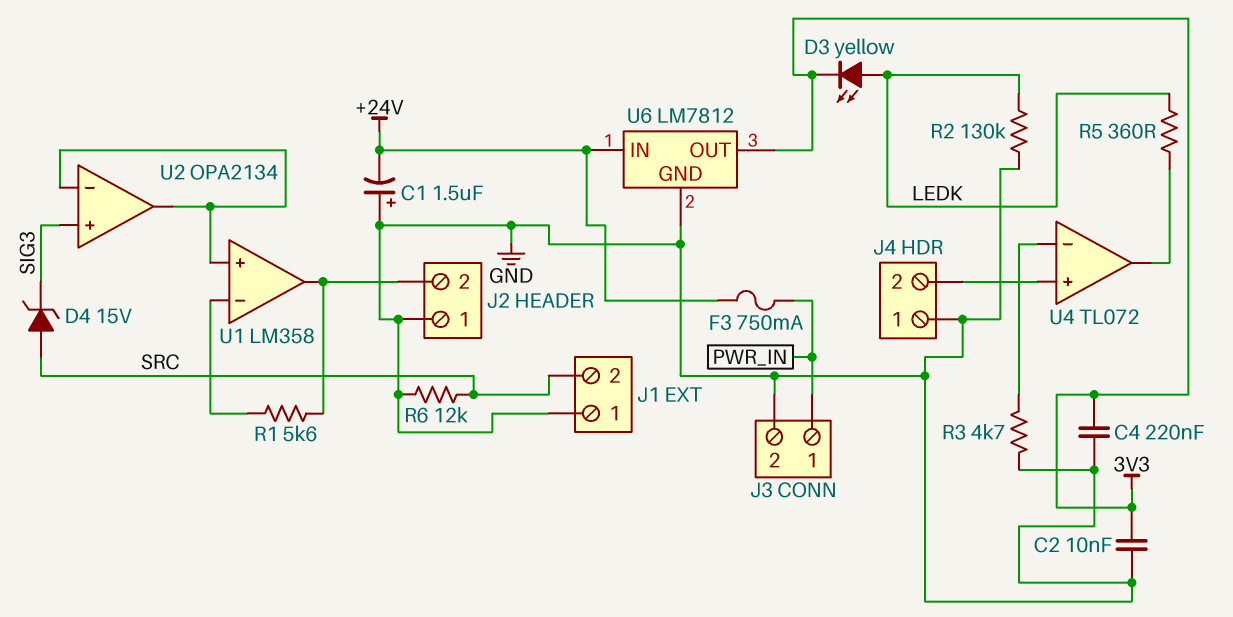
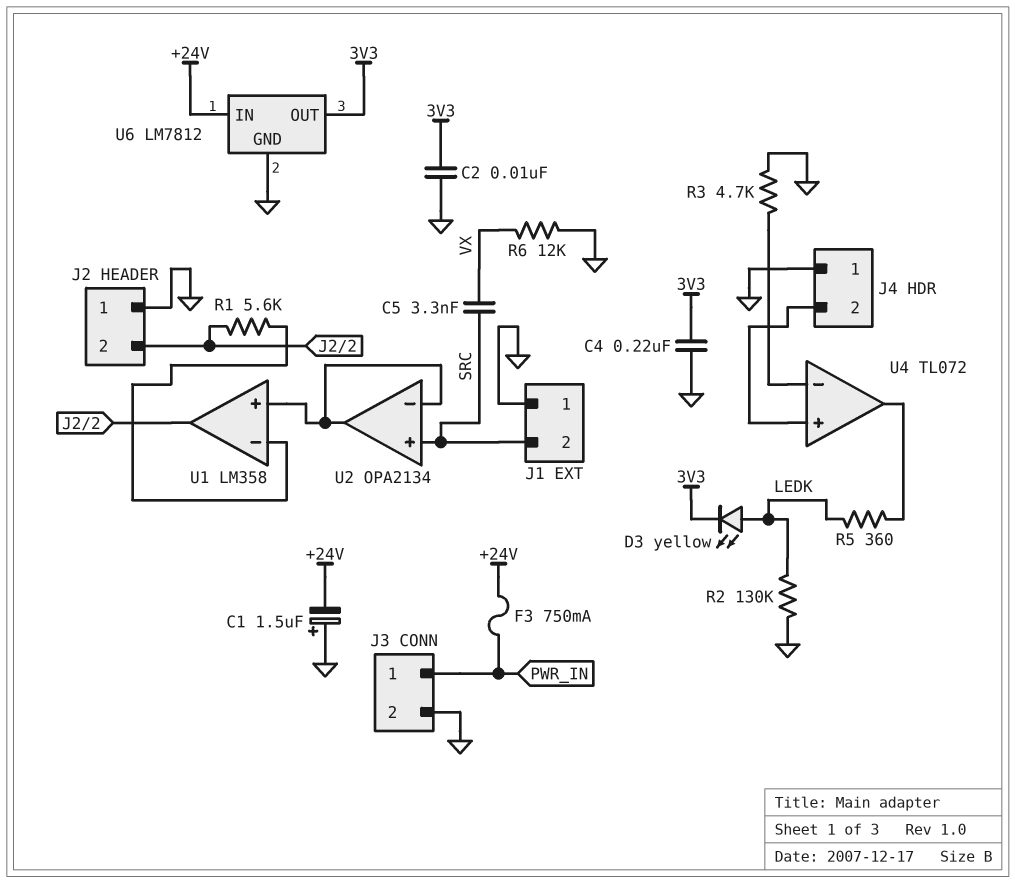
C5: none -> 3.3nF (SRC, VX)
D4: zener 15V (A SRC, K SIG3) -> none
R6: 12k (GND, SRC) -> 12k (GND, VX)
U2 pin in+: SIG3 -> SRC

